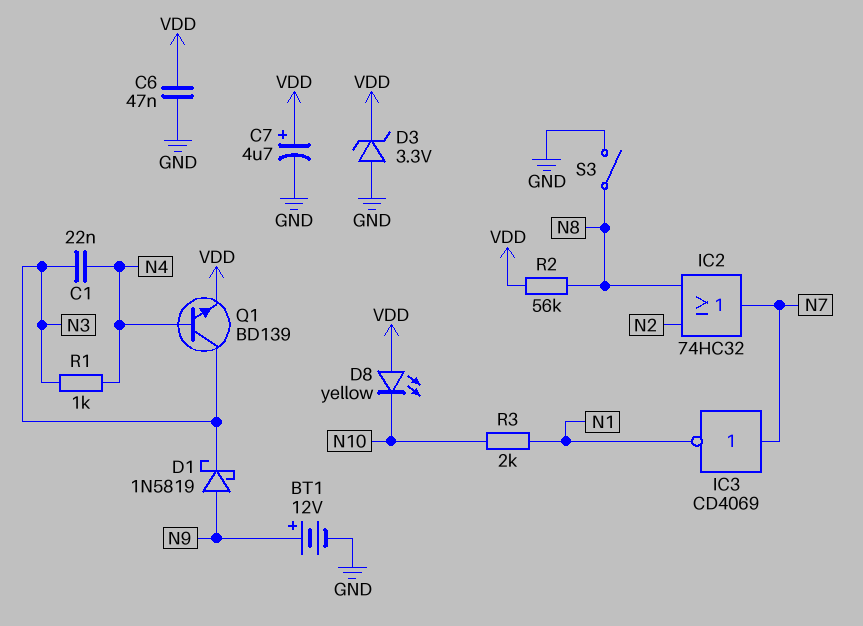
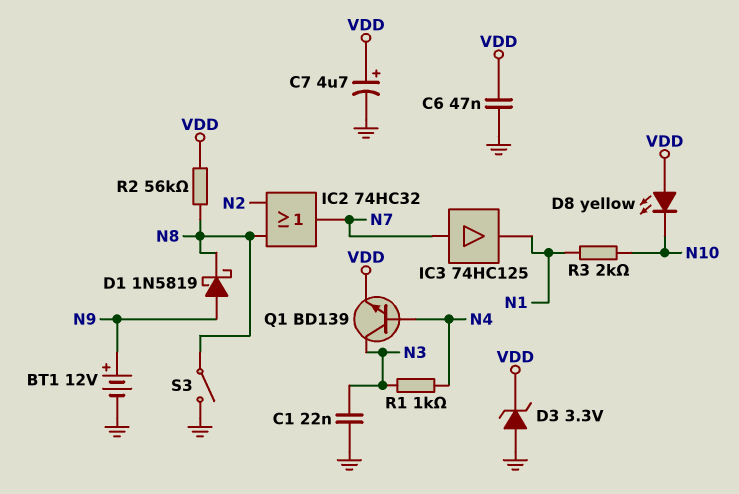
C1: 22nF (N3, N4) -> 22nF (GND, N3)
D1: schottky 1N5819 (A N9, K N3) -> schottky 1N5819 (A N9, K N8)
IC3: NOT CD4069 (in N7, out N1) -> buffer 74HC125 (in N7, out N1)

